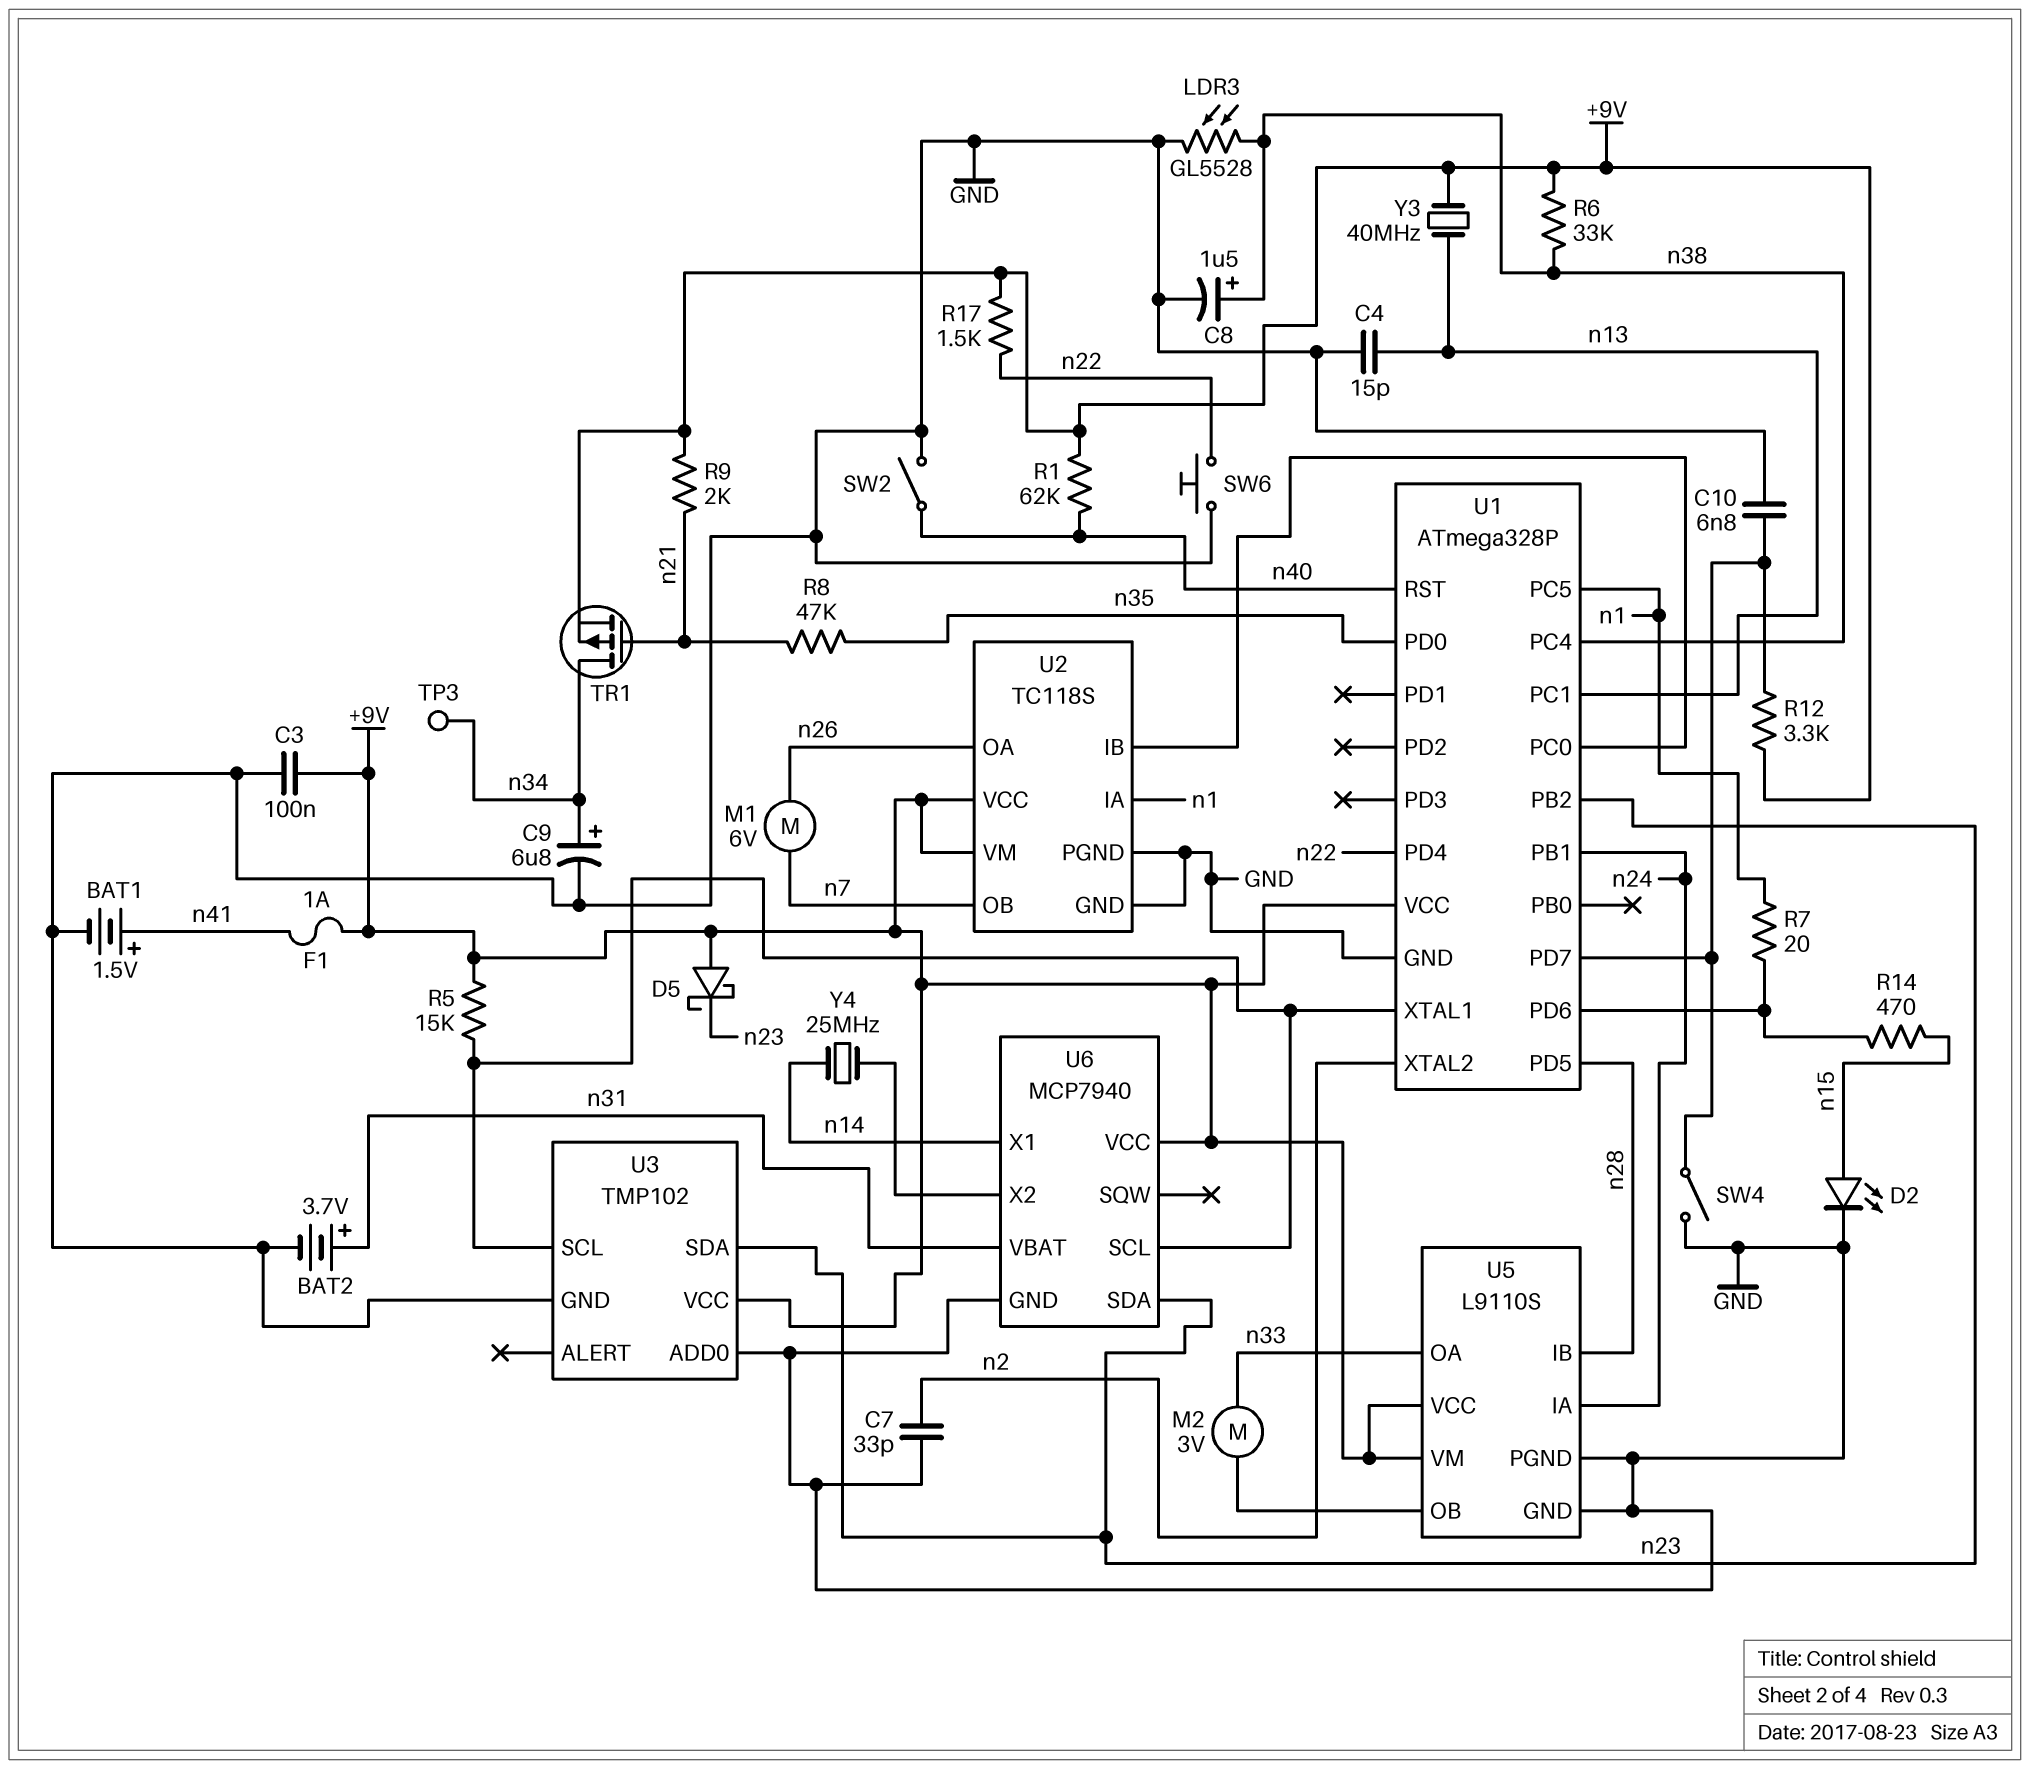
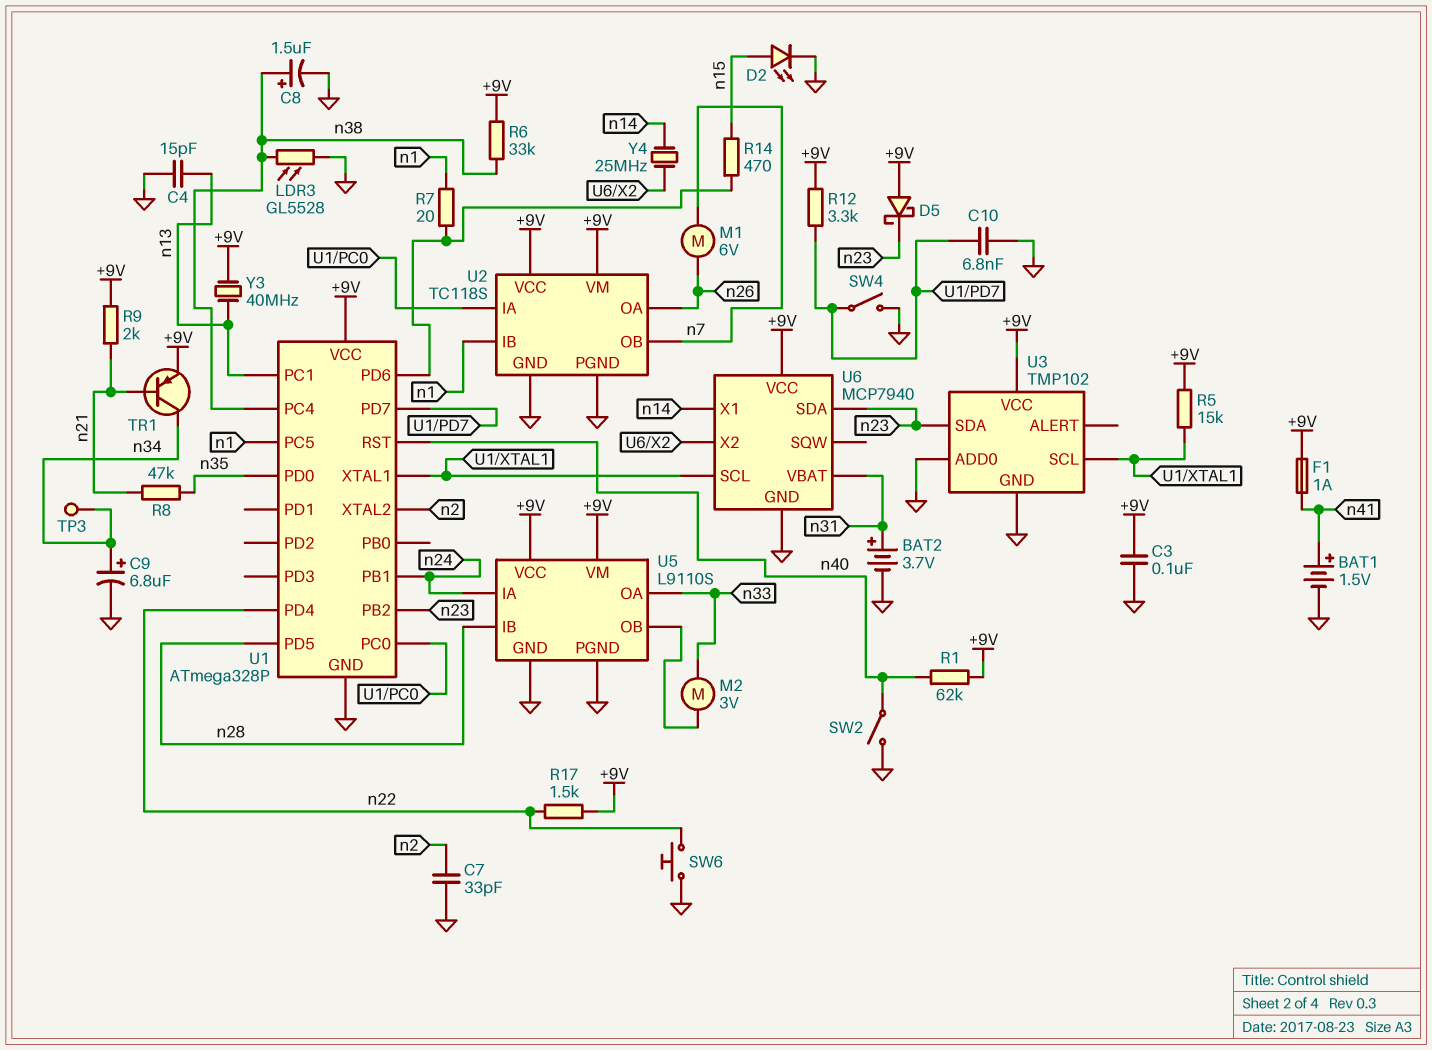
TR1: PMOS (G n21, D n34, S +9V) -> PNP (B n21, C n34, E +9V)
U2 pin IA: n1 -> U1/PC0
U2 pin IB: U1/PC0 -> n1

